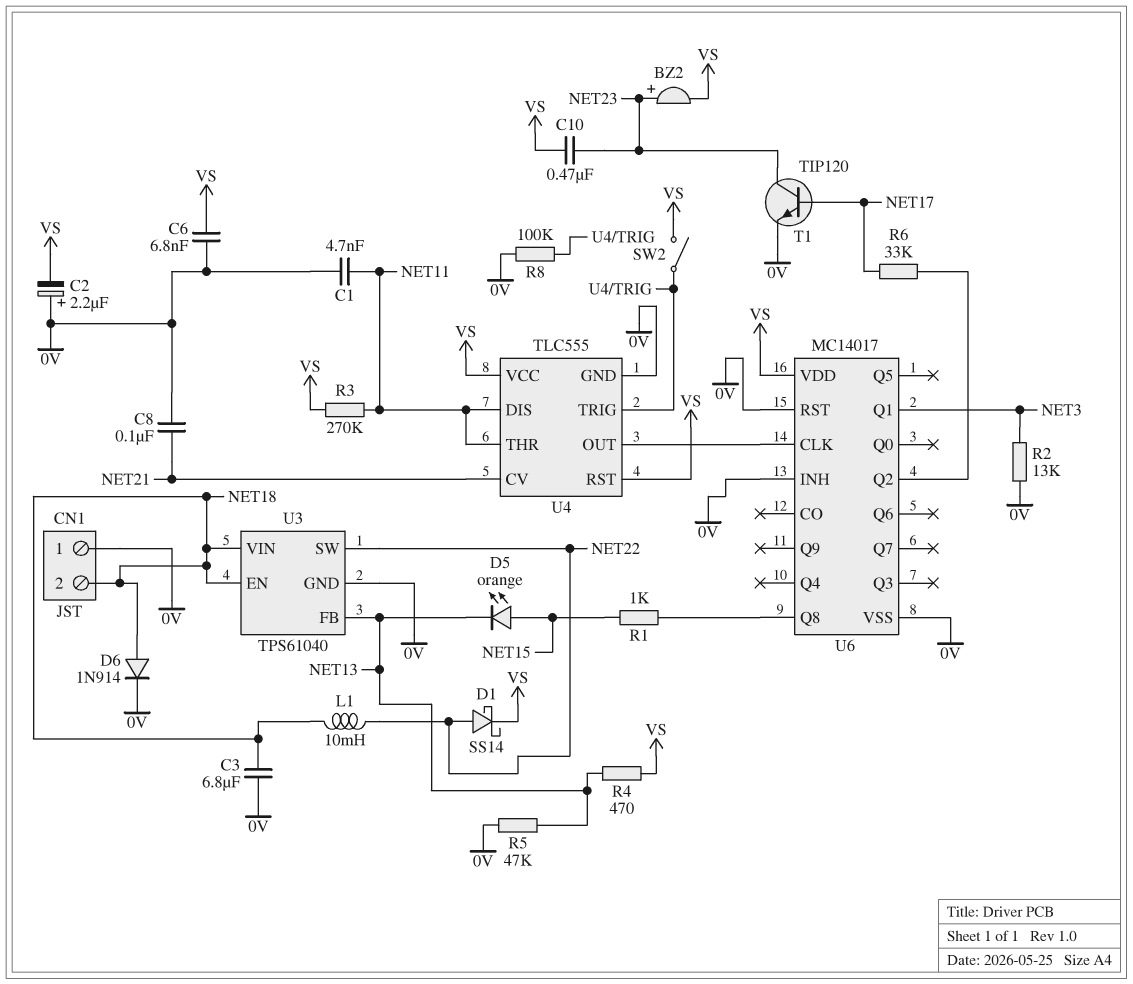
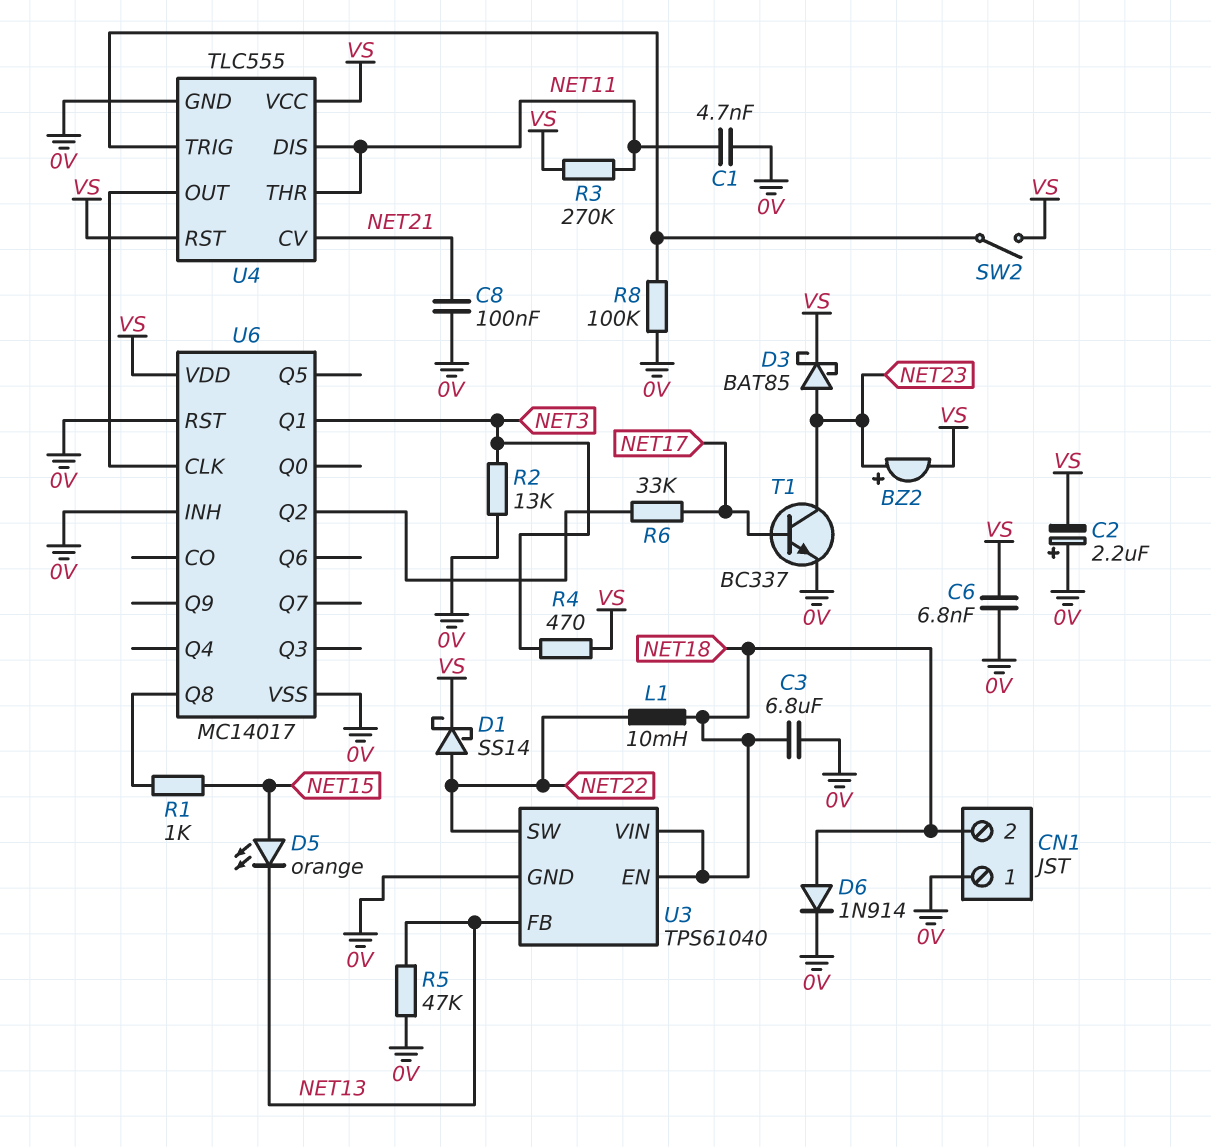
C10: 470nF (NET23, VS) -> none
D3: none -> schottky BAT85 (A NET23, K VS)
R4: 470 (NET13, VS) -> 470 (NET3, VS)
T1: NPN TIP120 (B NET17, C NET23, E 0V) -> NPN BC337 (B NET17, C NET23, E 0V)

